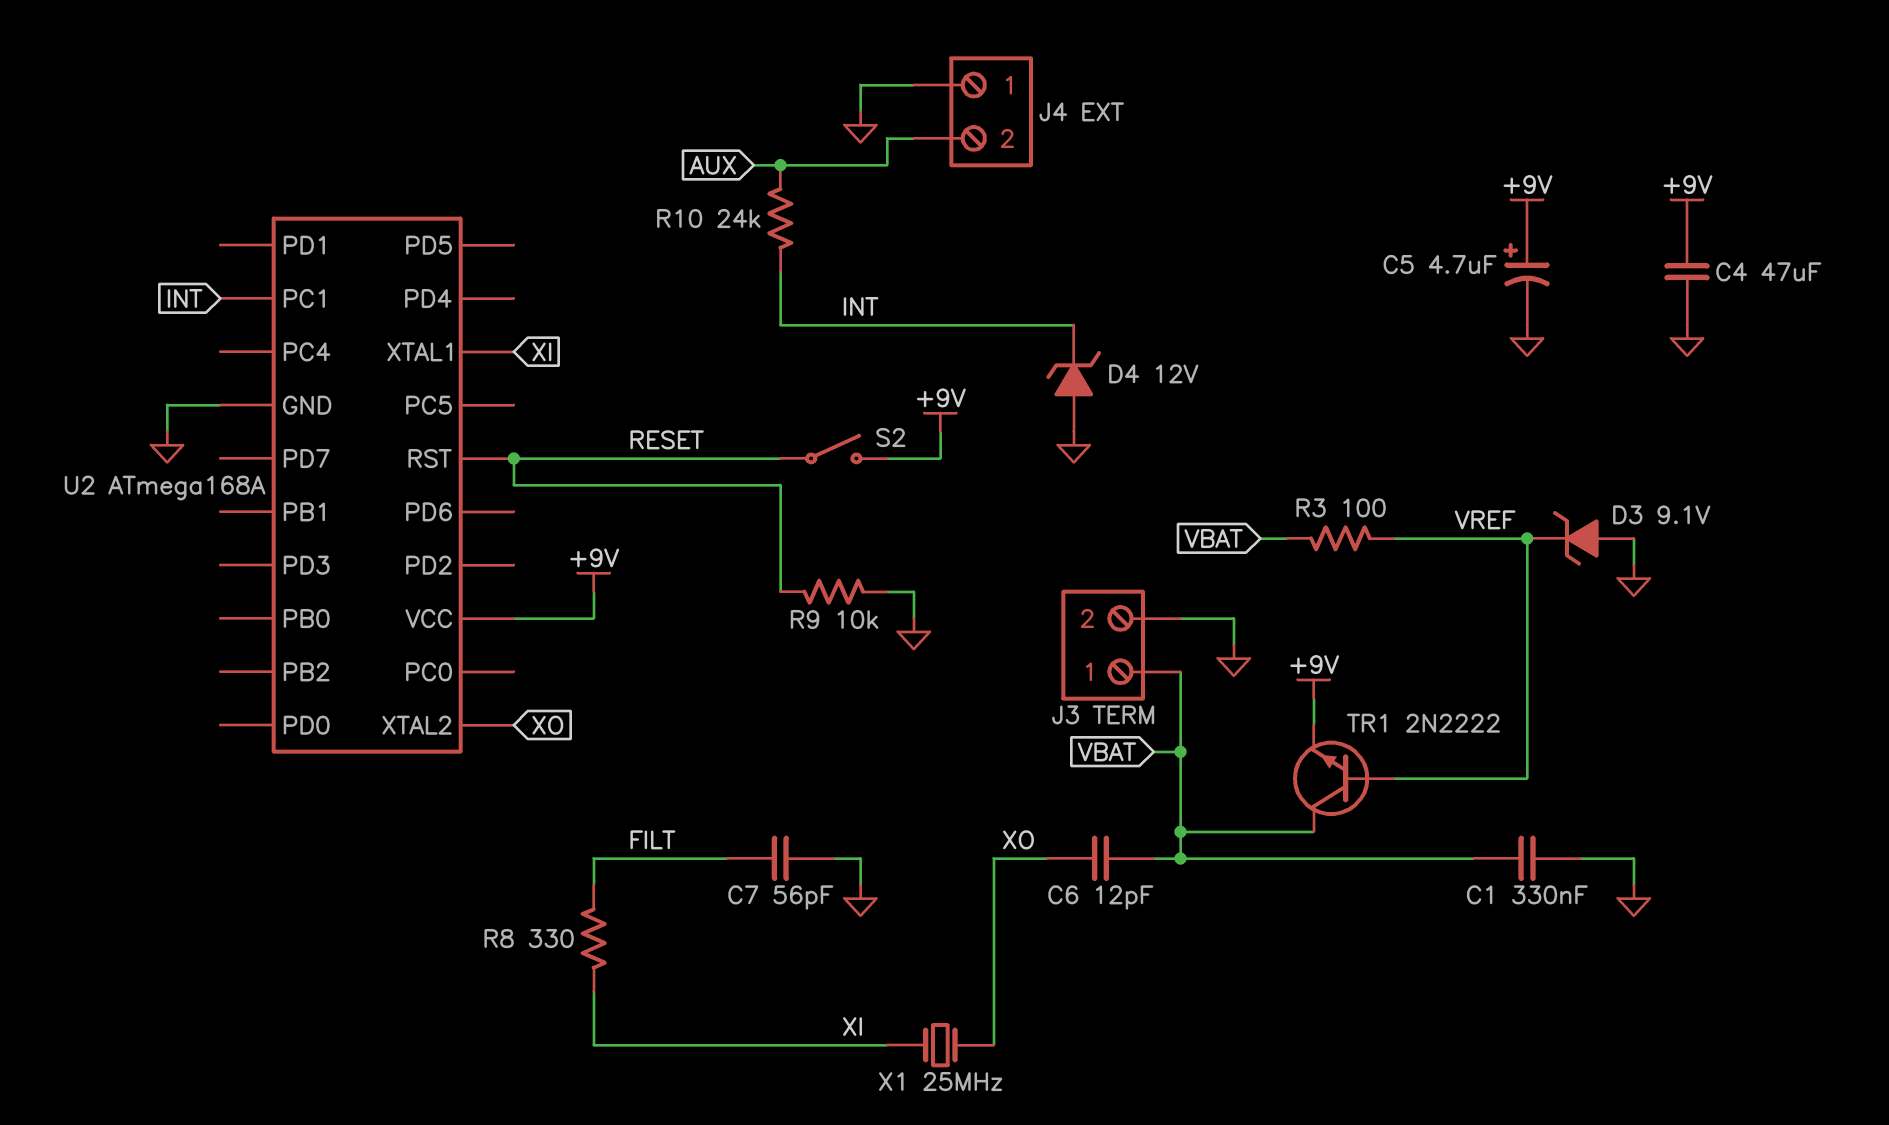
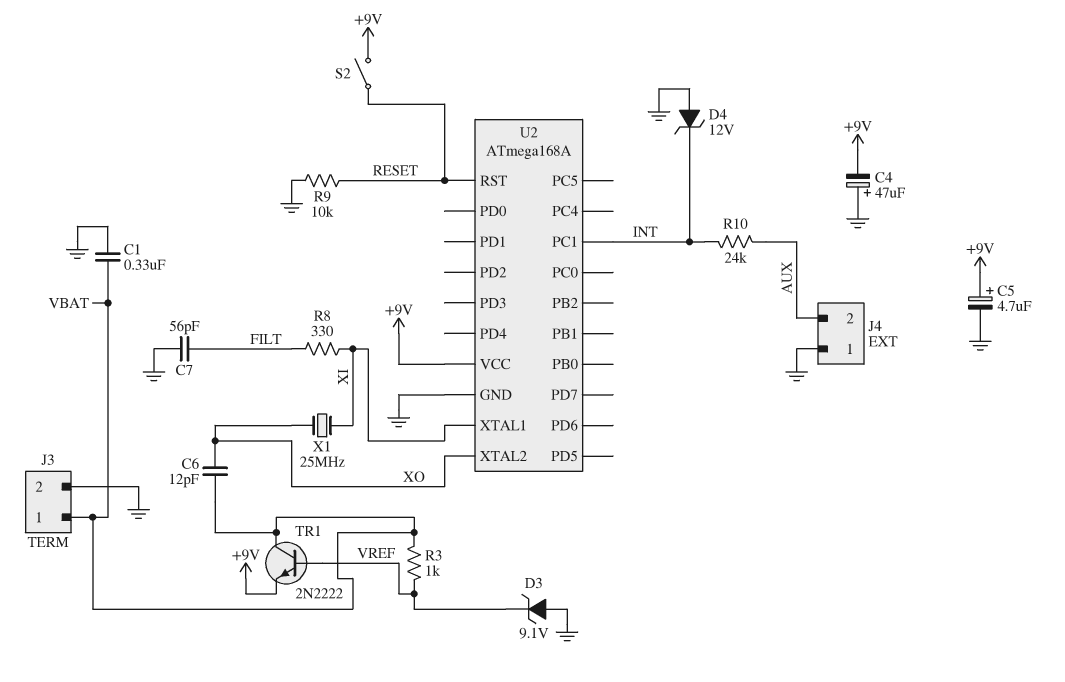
C4: 47uF (+9V, GND) -> 47uF (plus GND, minus +9V)
R3: 100 (VBAT, VREF) -> 1k (VBAT, VREF)

